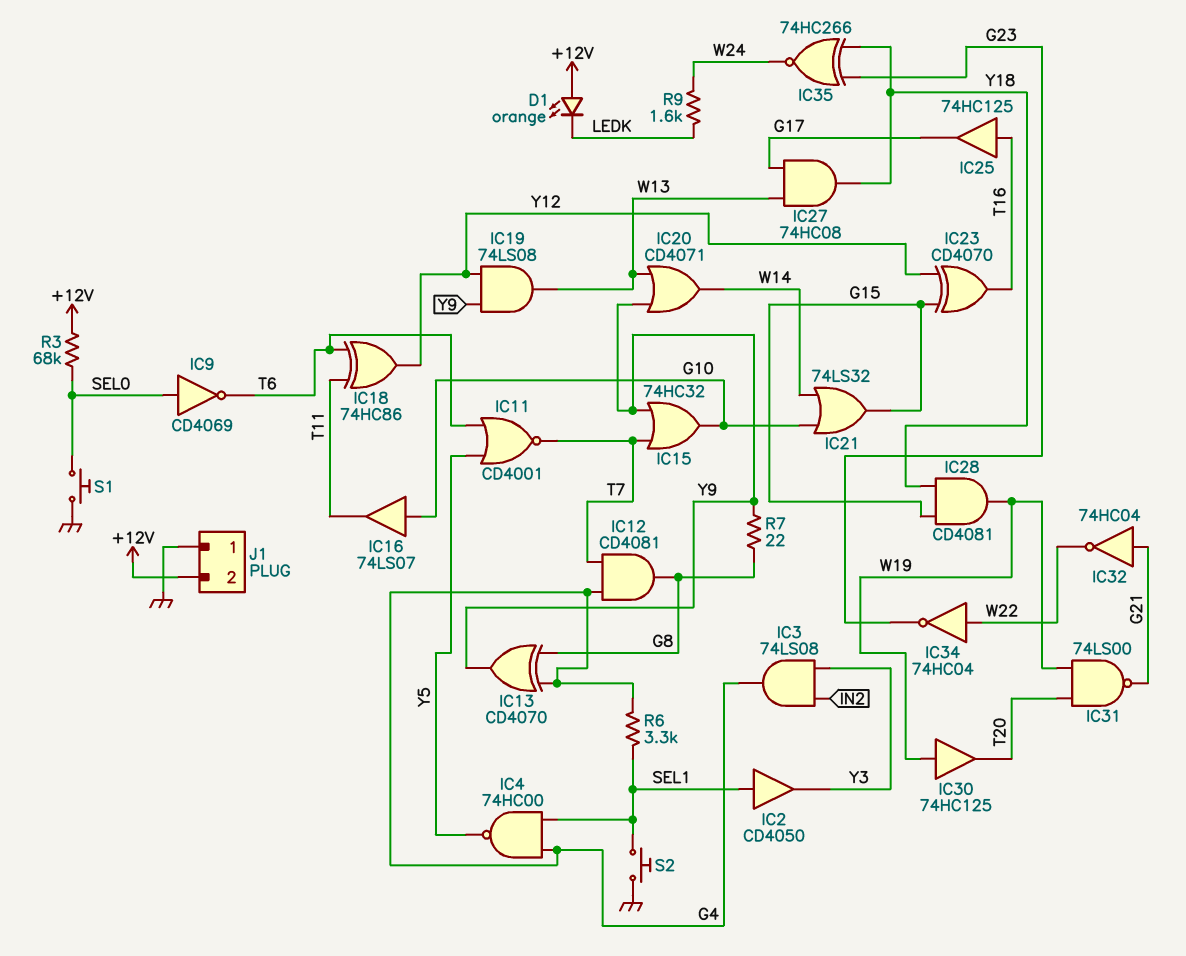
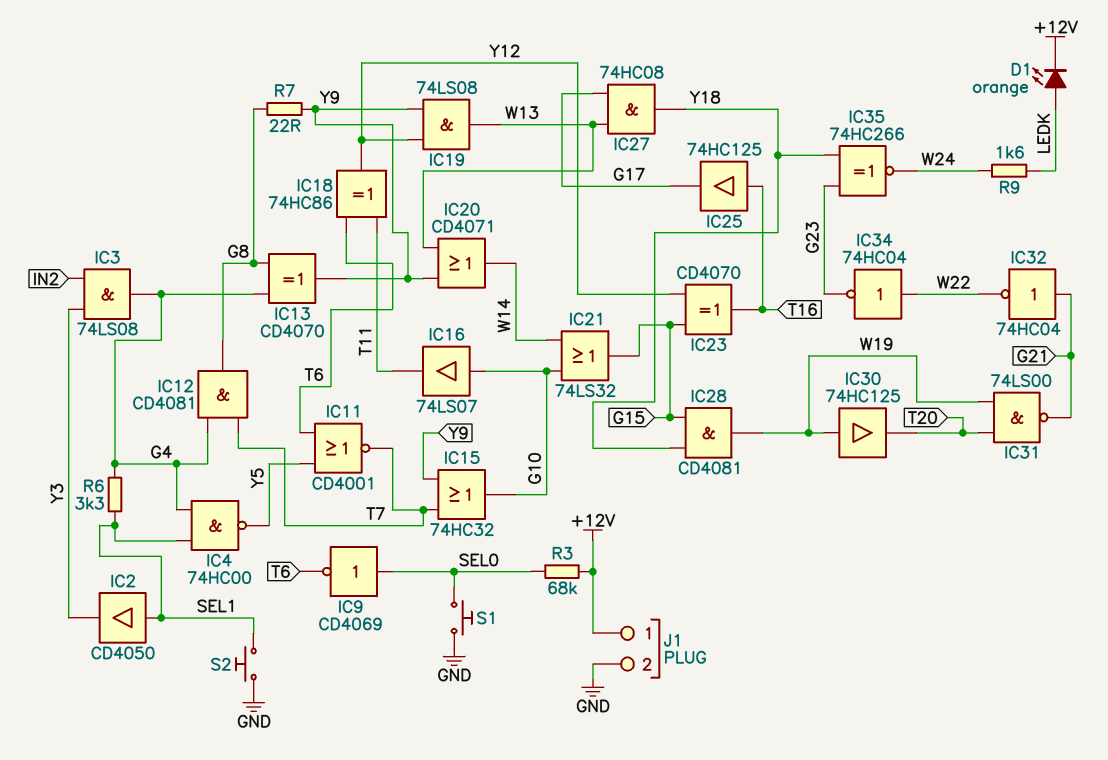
D1: LED orange (A +12V, K LEDK) -> LED orange (A LEDK, K +12V)
J1 pin 1: GND -> +12V
J1 pin 2: +12V -> GND

